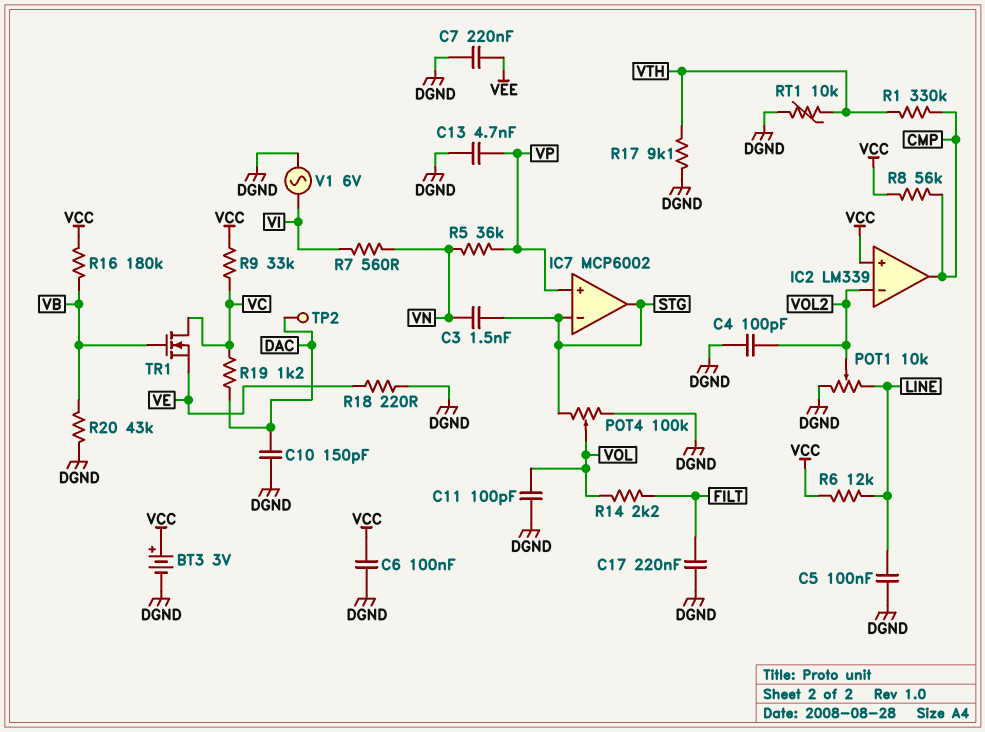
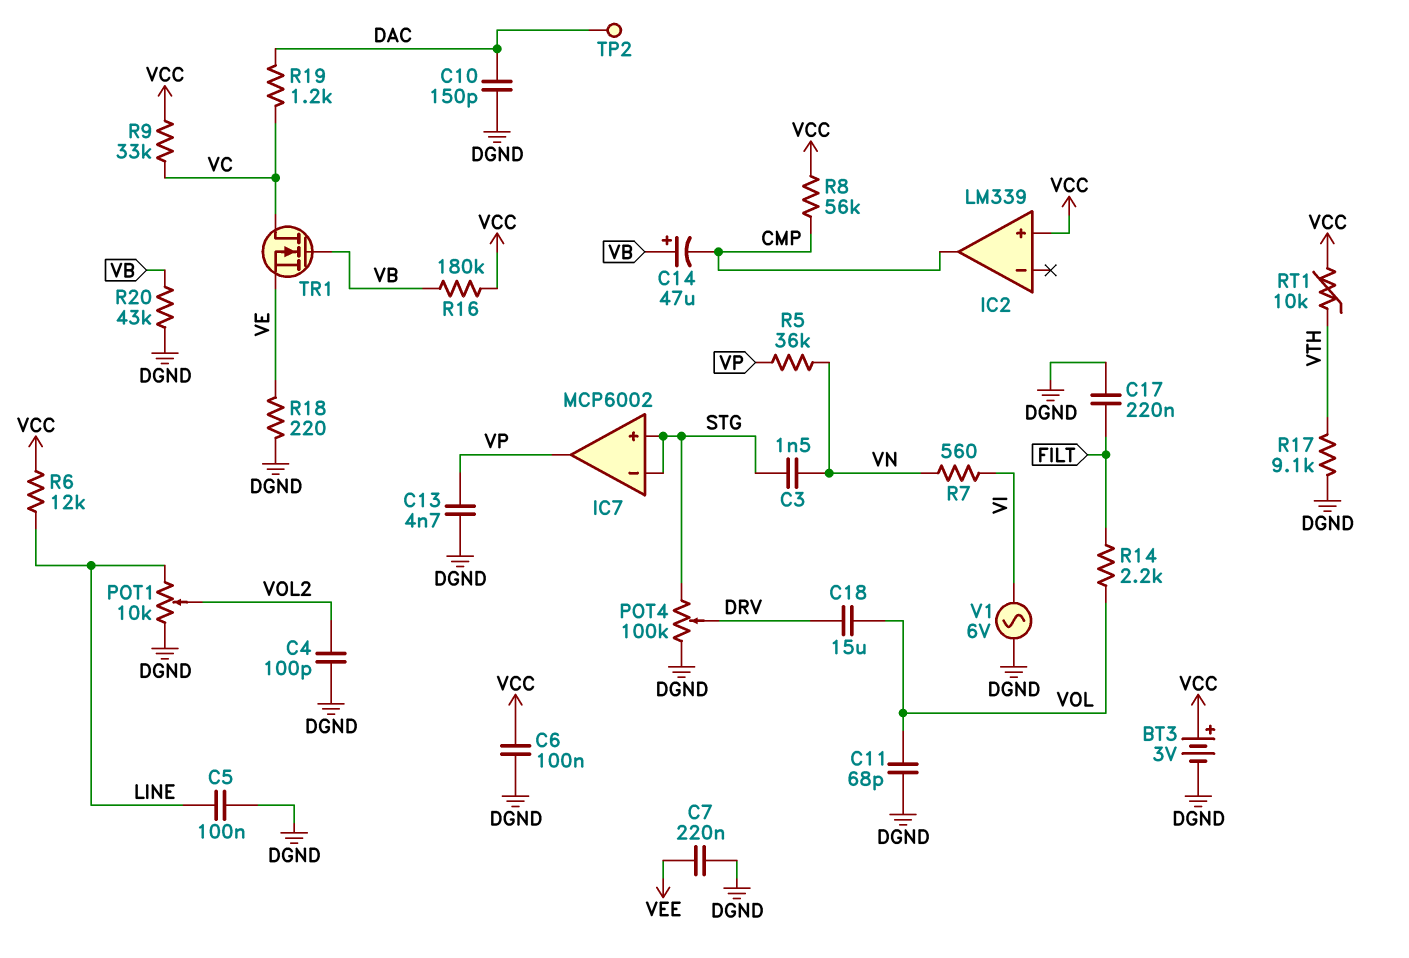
C11: 100pF (DGND, VOL) -> 68pF (DGND, VOL)
C14: none -> 47uF (plus VB, minus CMP)
C18: none -> 15uF (DRV, VOL)
IC2 pin in-: VOL2 -> none
IC7 pin in+: VP -> STG
IC7 pin out: STG -> VP
POT4: 100k (DGND, STG, wiper VOL) -> 100k (DGND, STG, wiper DRV)
R1: 330k (CMP, VTH) -> none
RT1: 10k (DGND, VTH) -> 10k (VCC, VTH)

